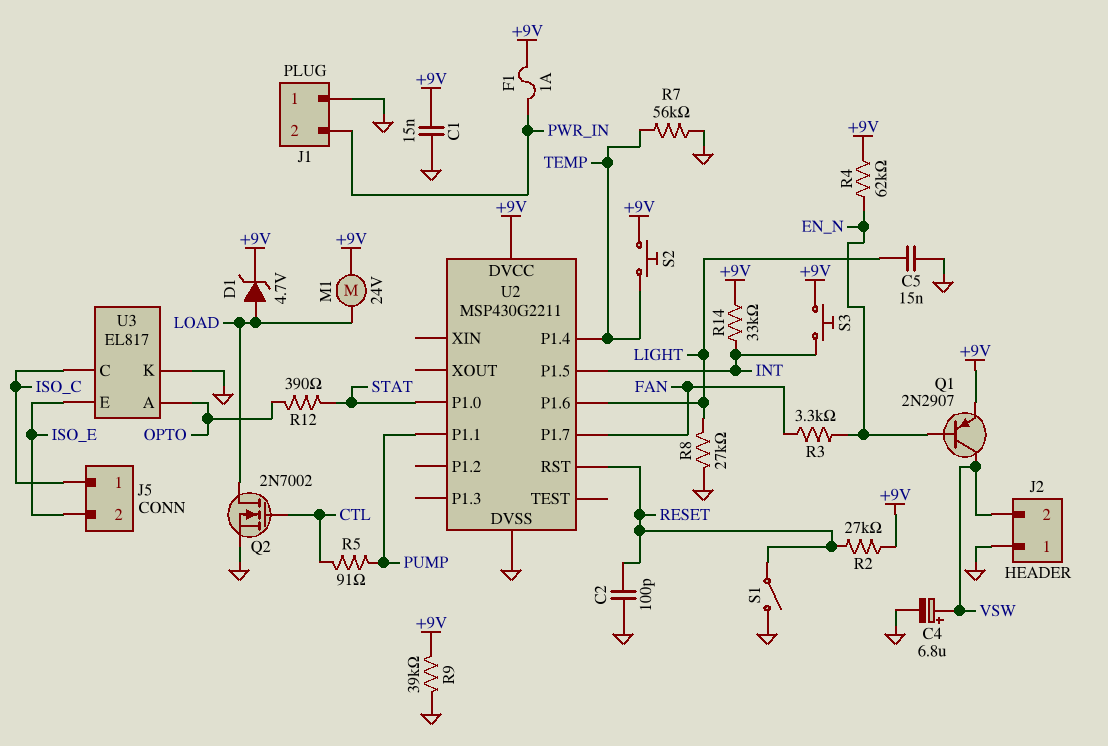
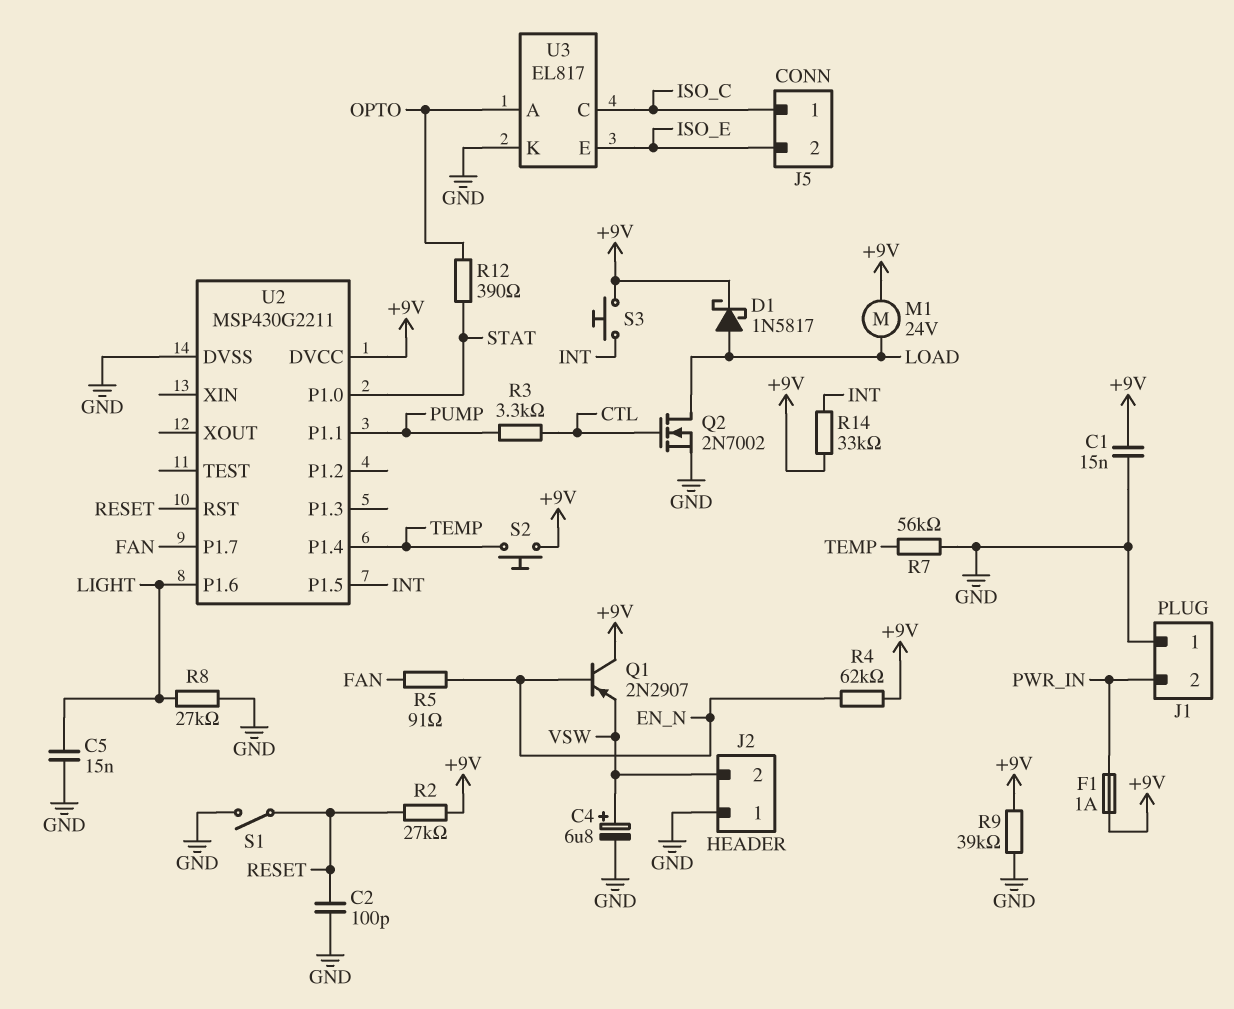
D1: zener 4.7V (A LOAD, K +9V) -> schottky 1N5817 (A LOAD, K +9V)
Q1: PNP 2N2907 (B EN_N, C VSW, E +9V) -> PNP 2N2907 (B EN_N, C +9V, E VSW)
R3: 3.3k (EN_N, FAN) -> 3.3k (CTL, PUMP)
R5: 91 (CTL, PUMP) -> 91 (EN_N, FAN)

